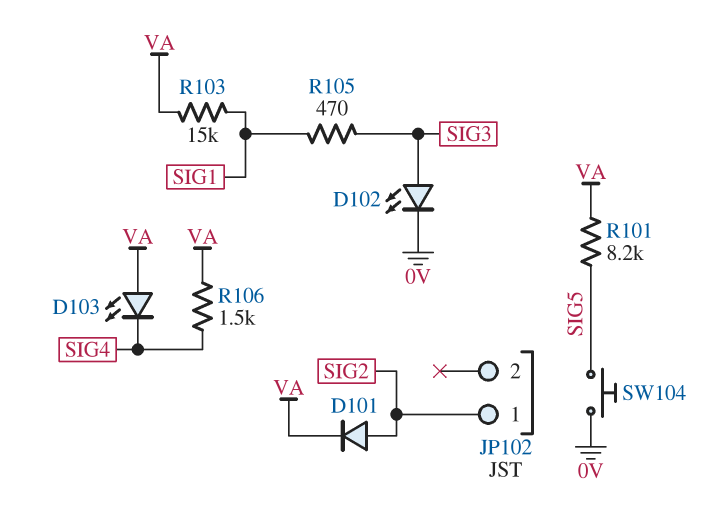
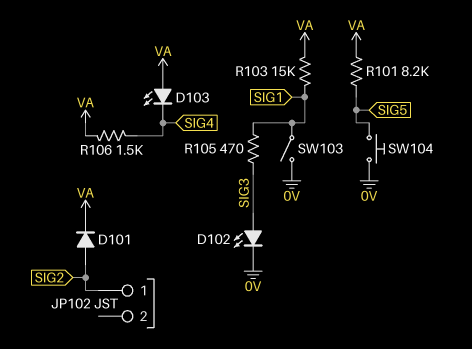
SW103: none -> switch (0V, SIG1)

